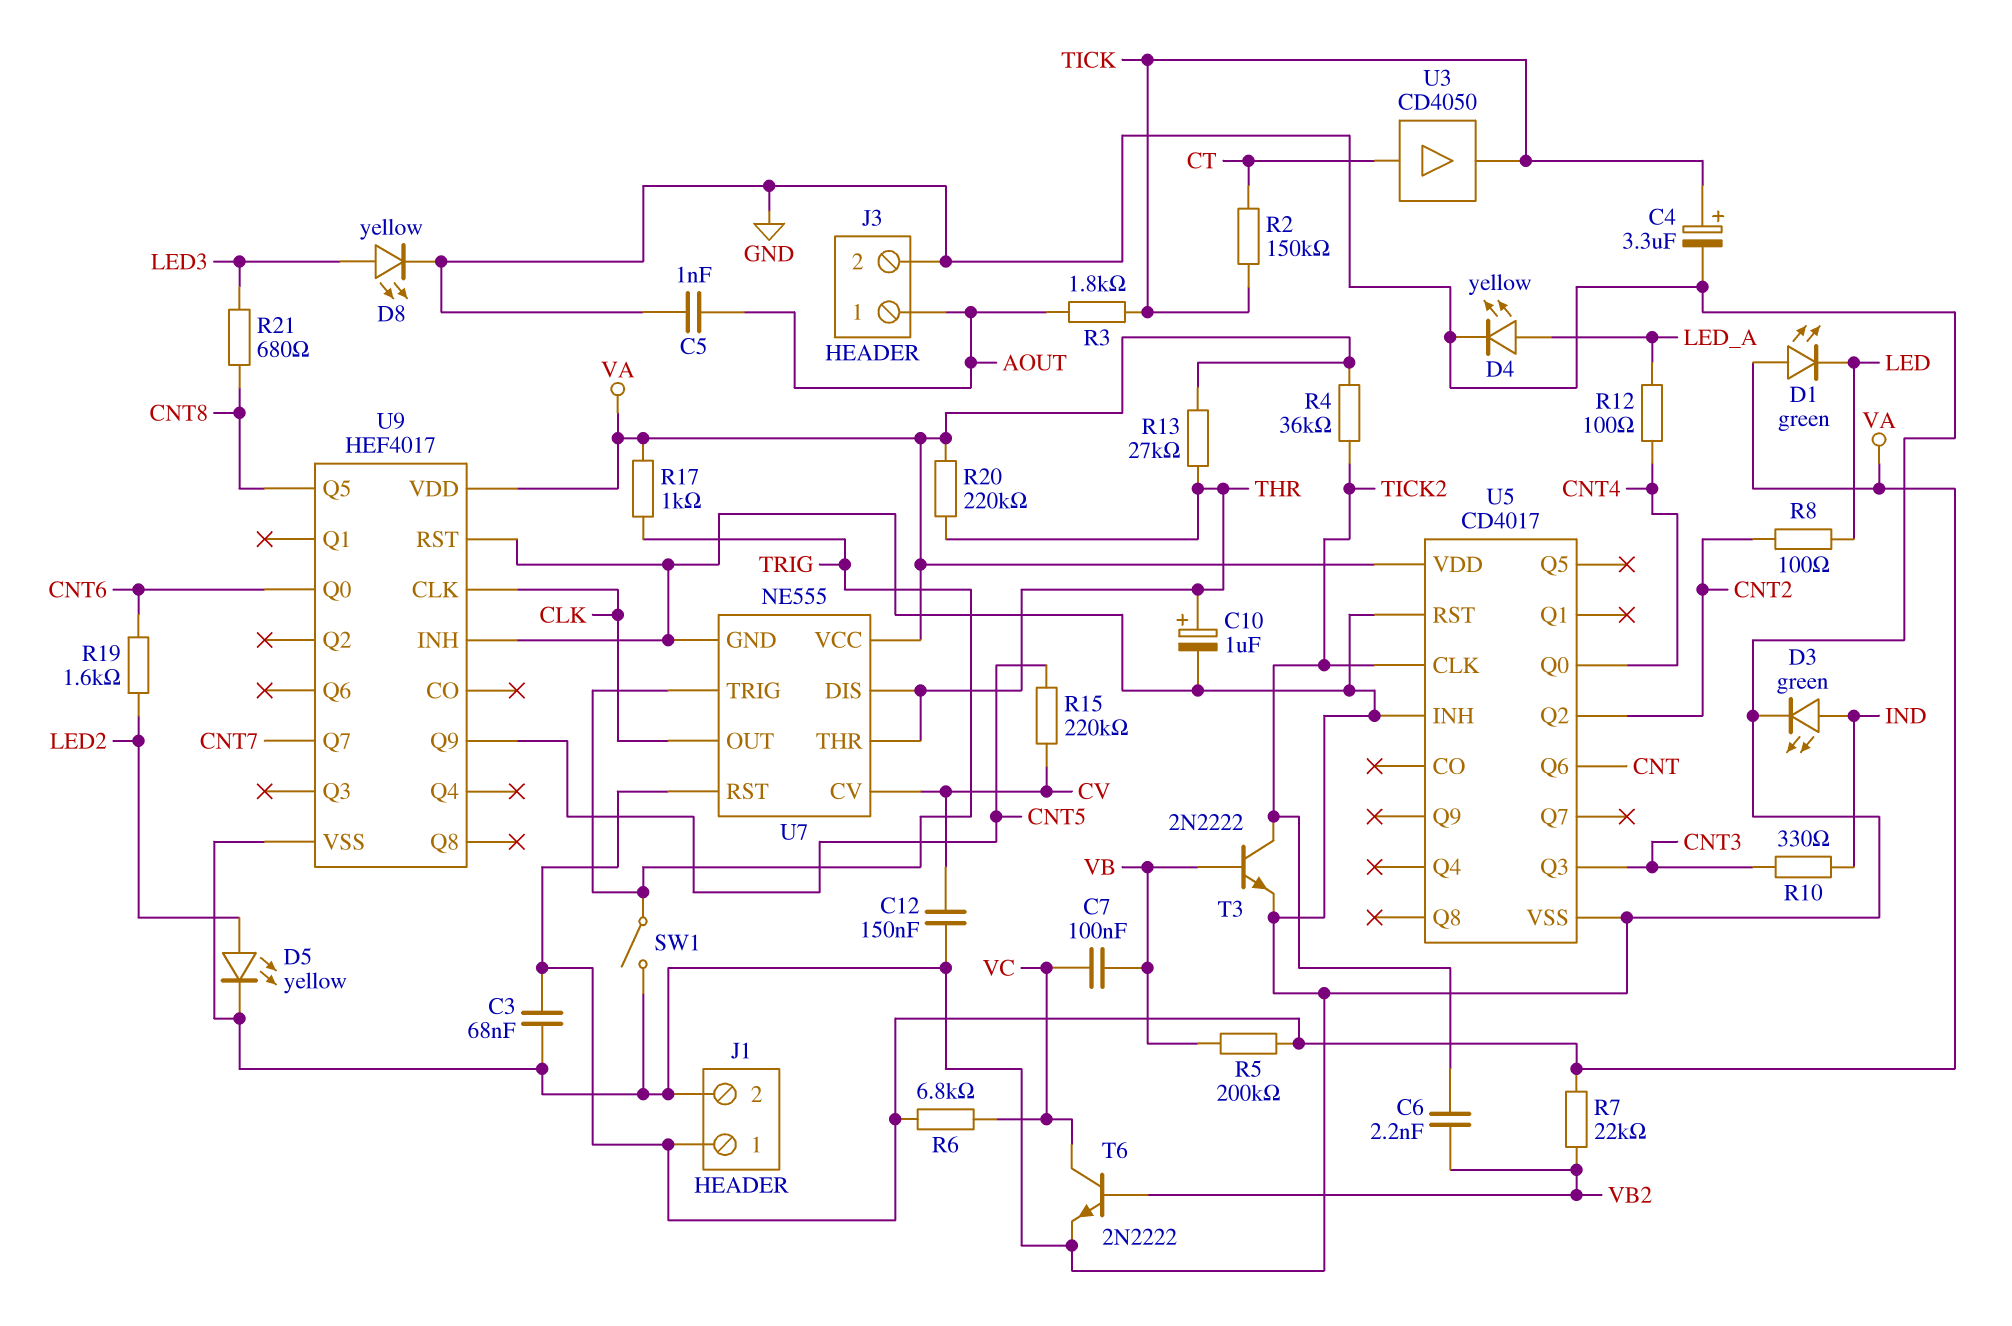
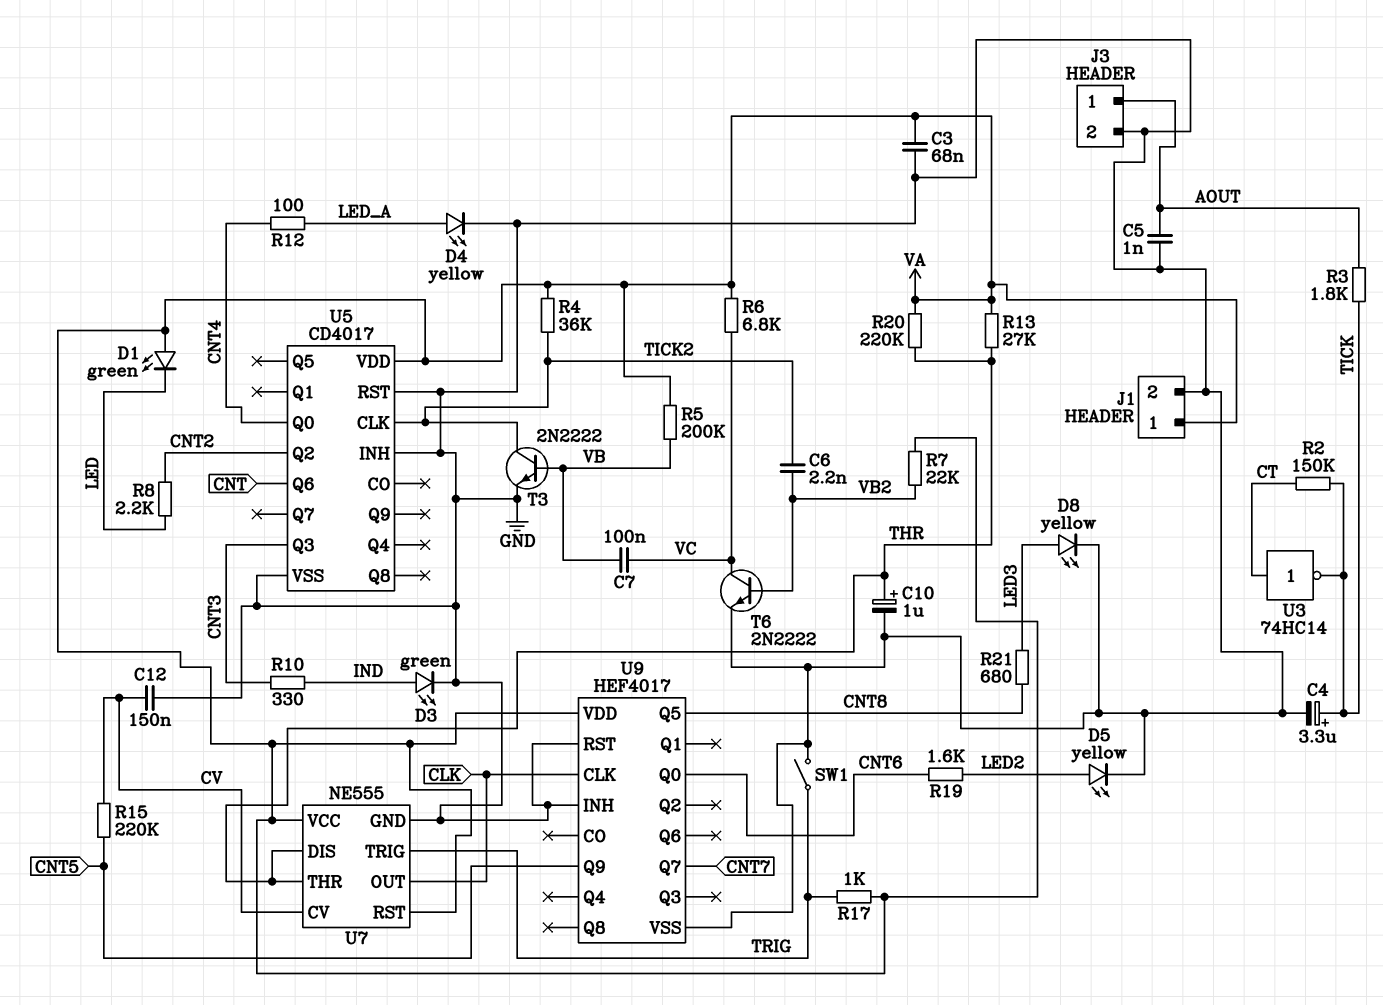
R8: 100 (CNT2, LED) -> 2.2k (CNT2, LED)
U3: buffer CD4050 (in CT, out TICK) -> NOT 74HC14 (in CT, out TICK)

